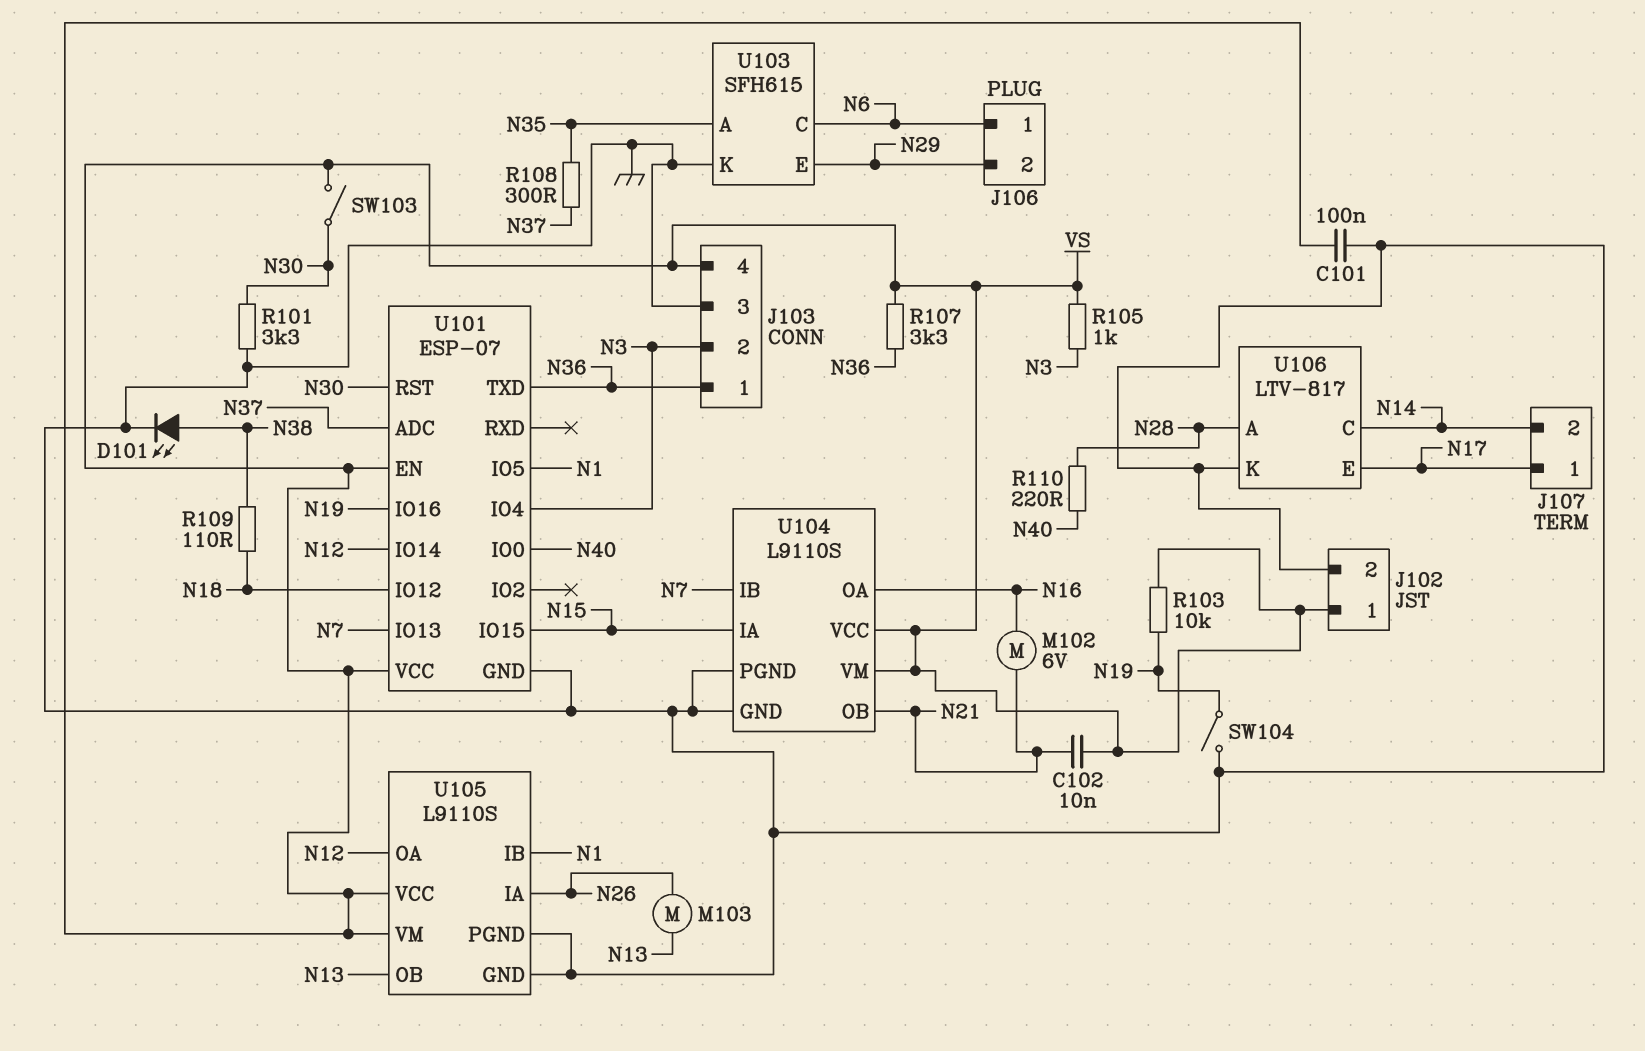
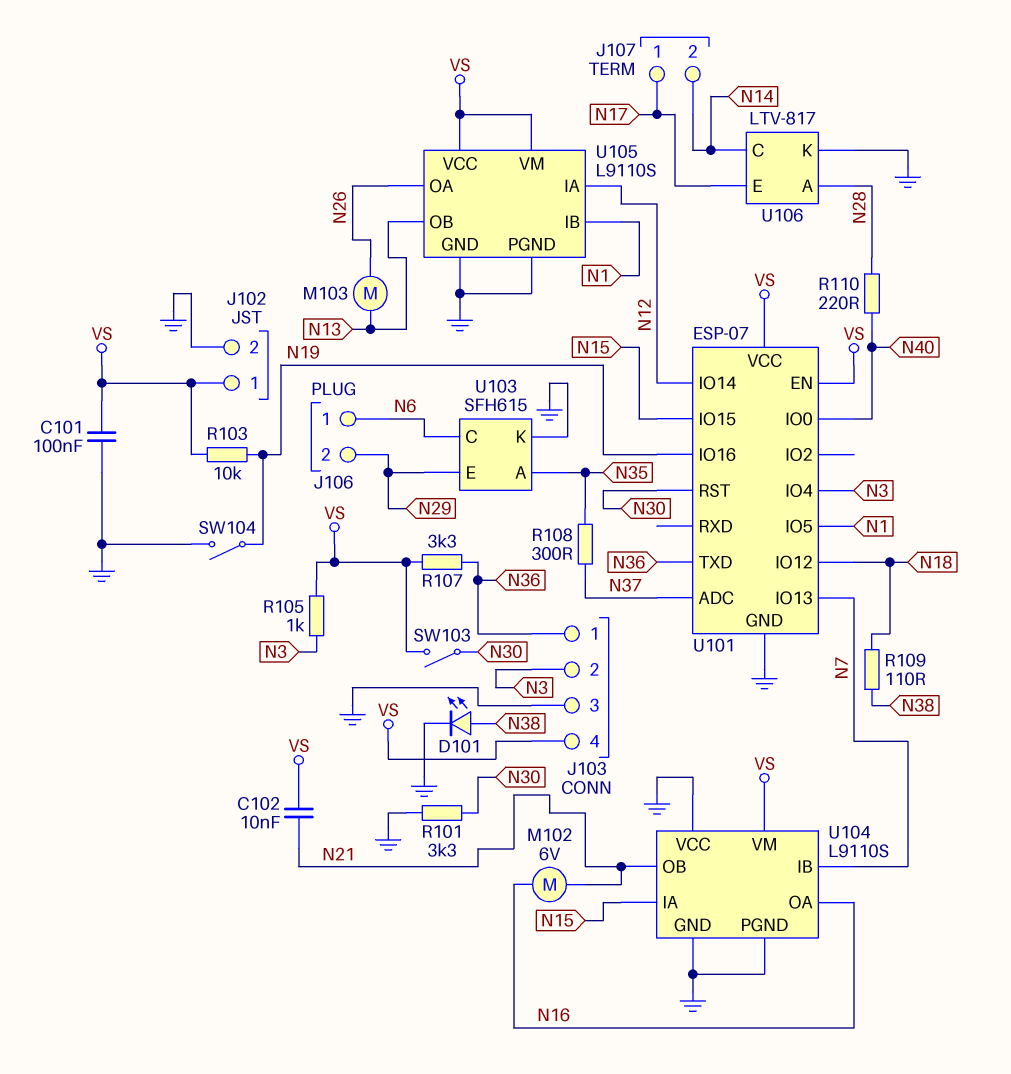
U104 pin VCC: VS -> GND
U105 pin IA: N26 -> N12
U105 pin OA: N12 -> N26

